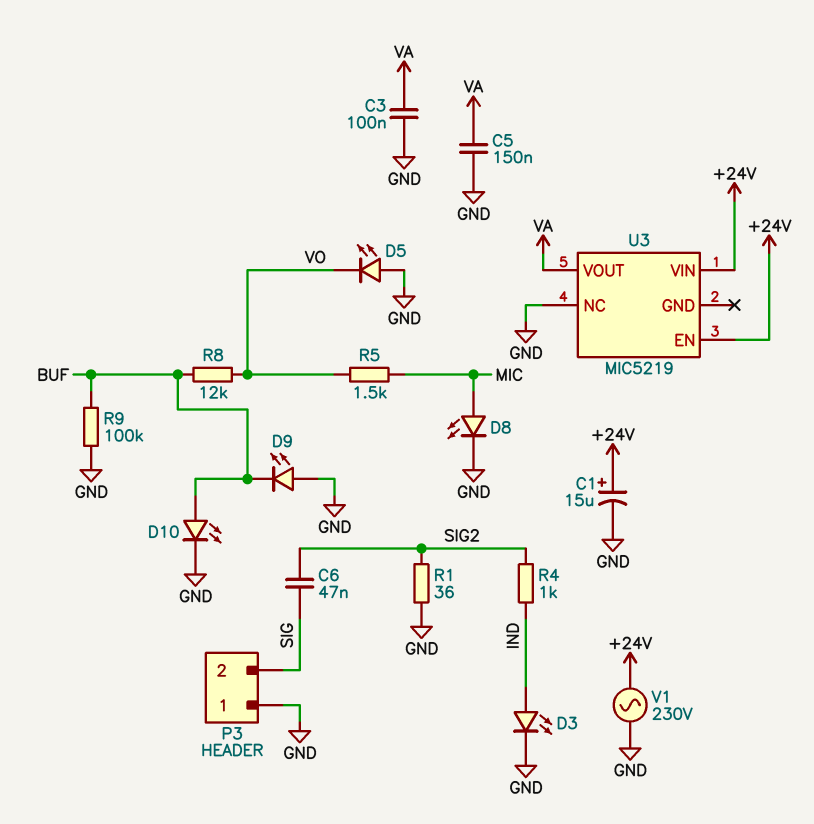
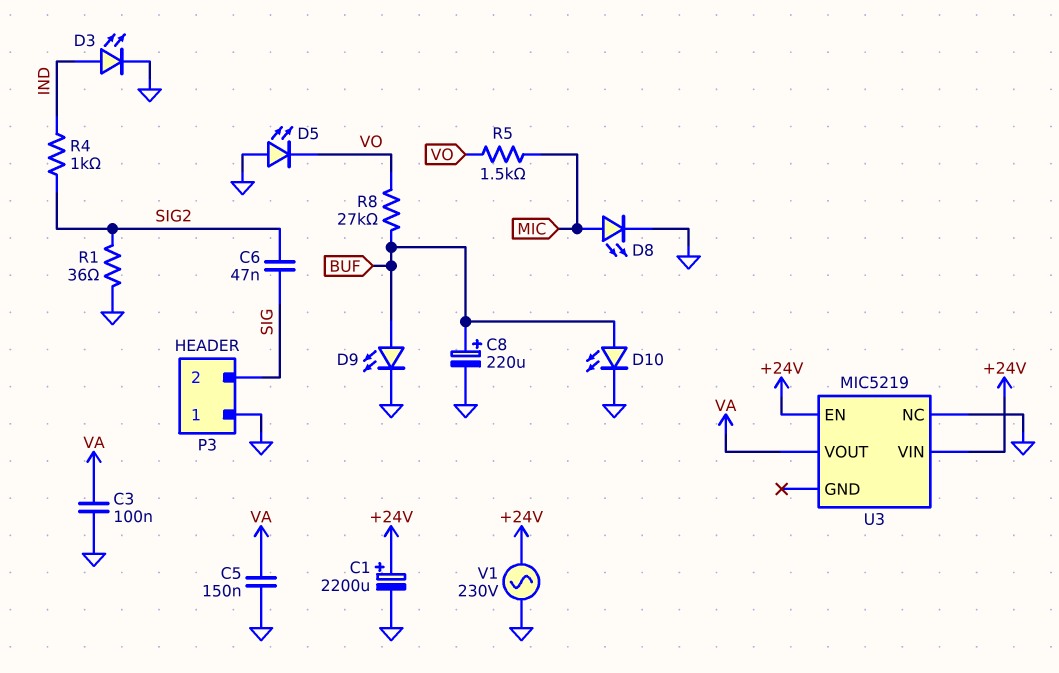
C1: 15uF (plus +24V, minus GND) -> 2200uF (plus +24V, minus GND)
C8: none -> 220uF (plus BUF, minus GND)
D9: LED (A GND, K BUF) -> LED (A BUF, K GND)
R8: 12k (BUF, VO) -> 27k (BUF, VO)
R9: 100k (BUF, GND) -> none

